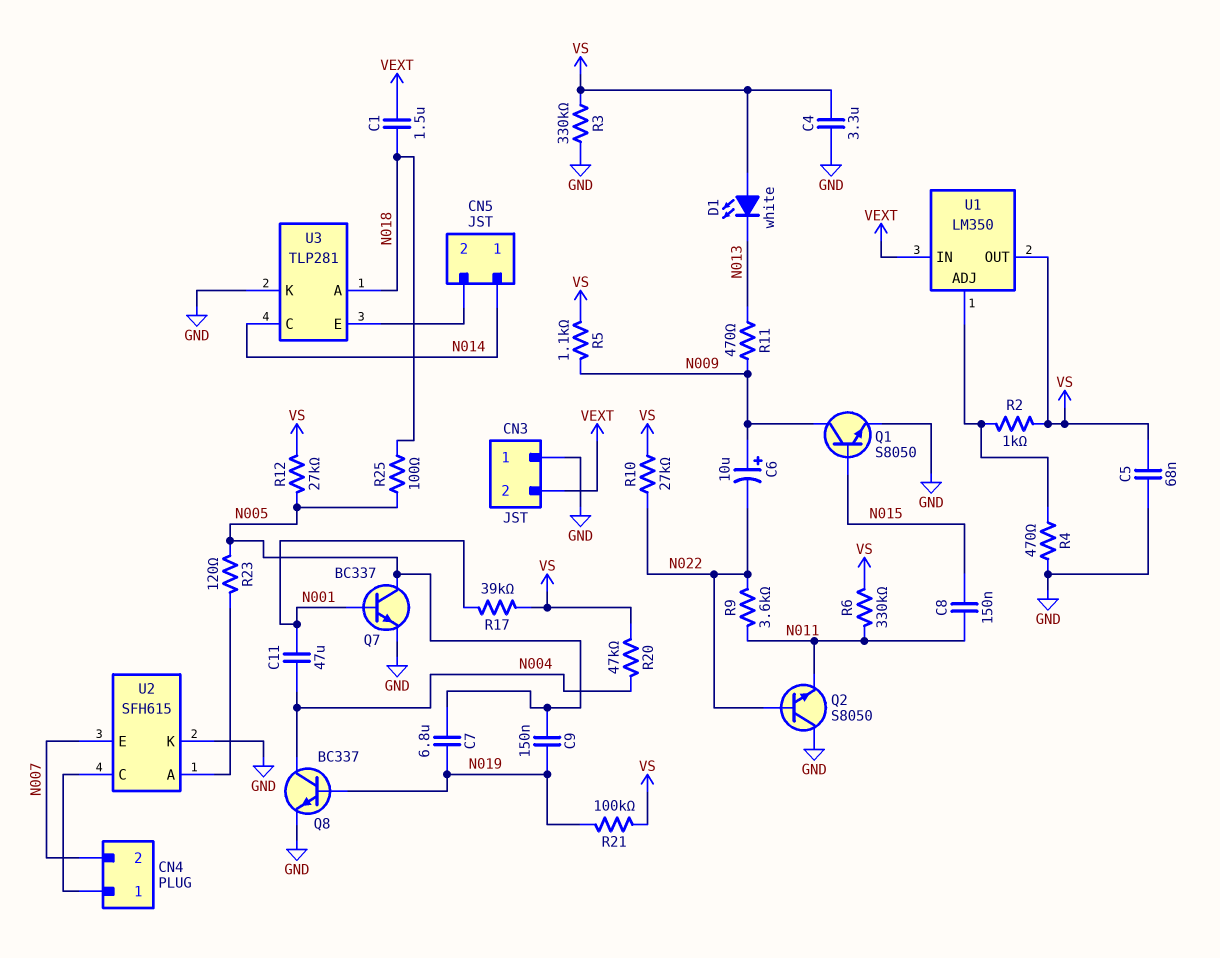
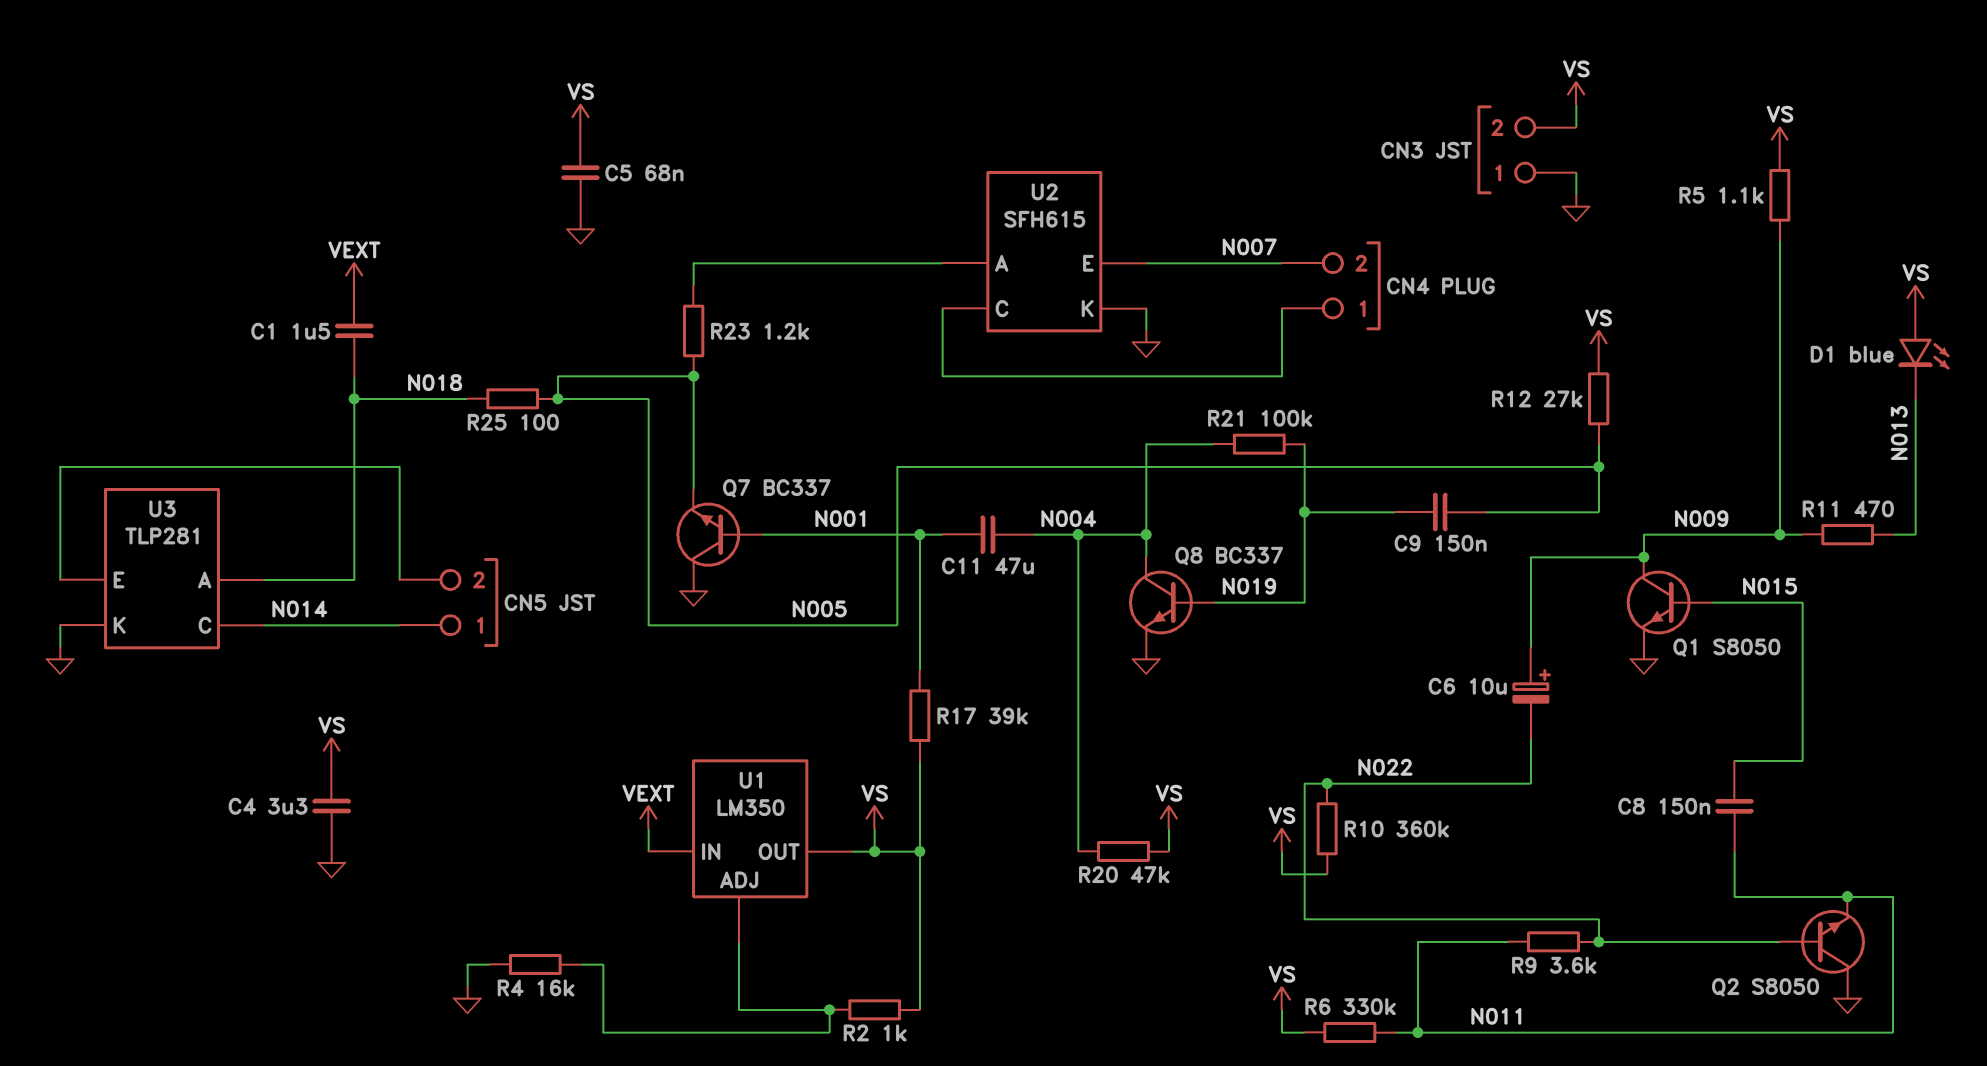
C7: 6.8uF (N005, N019) -> none
CN3 pin 2: VEXT -> VS
D1: LED white (A VS, K N013) -> LED blue (A VS, K N013)
Q7: NPN BC337 (B N001, C N005, E GND) -> NPN BC337 (B N001, C GND, E N005)
R3: 330k (GND, VS) -> none
R4: 470 (GND, U1/ADJ) -> 16k (GND, U1/ADJ)
R10: 27k (N022, VS) -> 360k (N022, VS)
R21: 100k (N019, VS) -> 100k (N004, N019)
R23: 120 (N005, U2/A) -> 1.2k (N005, U2/A)

